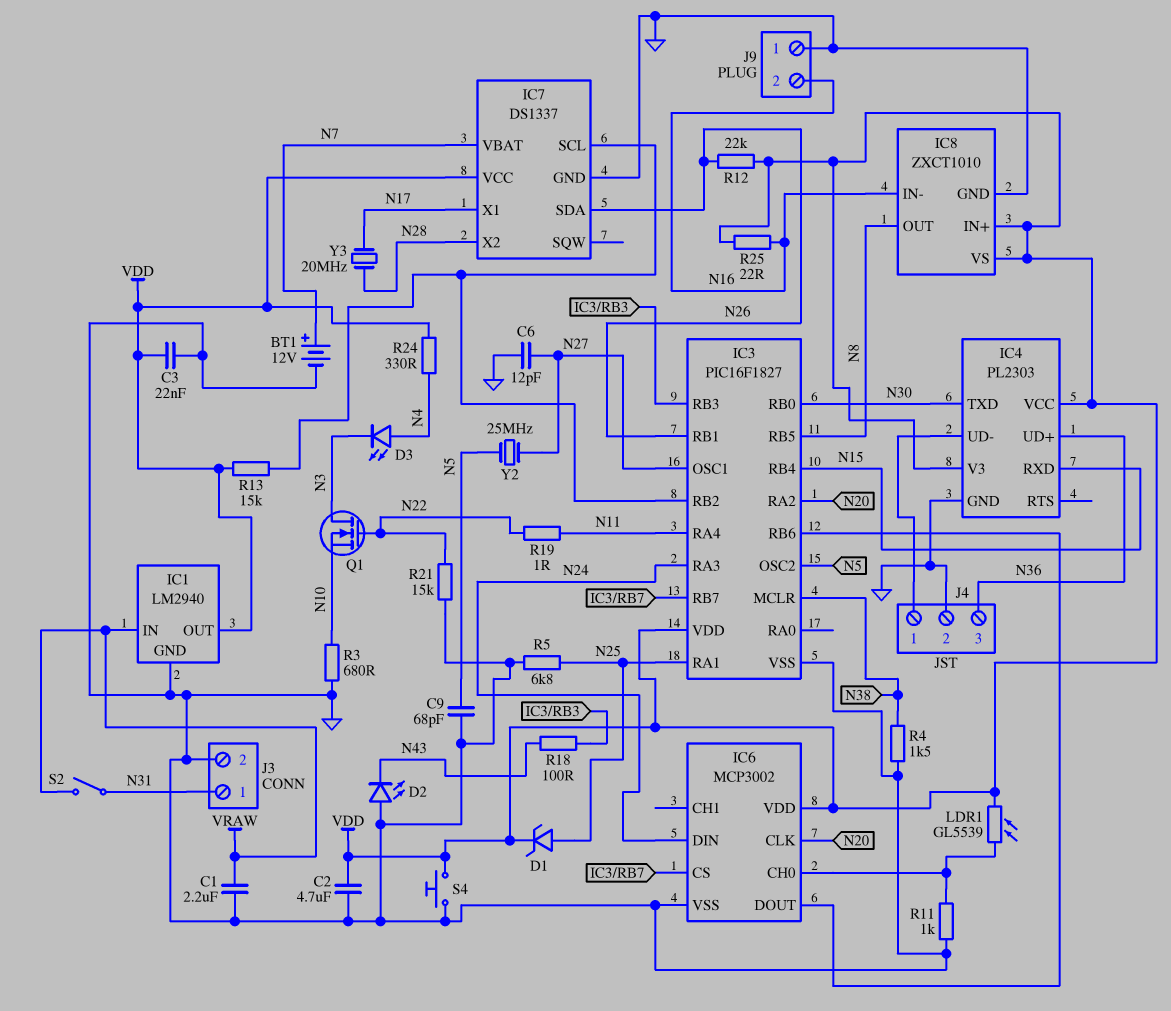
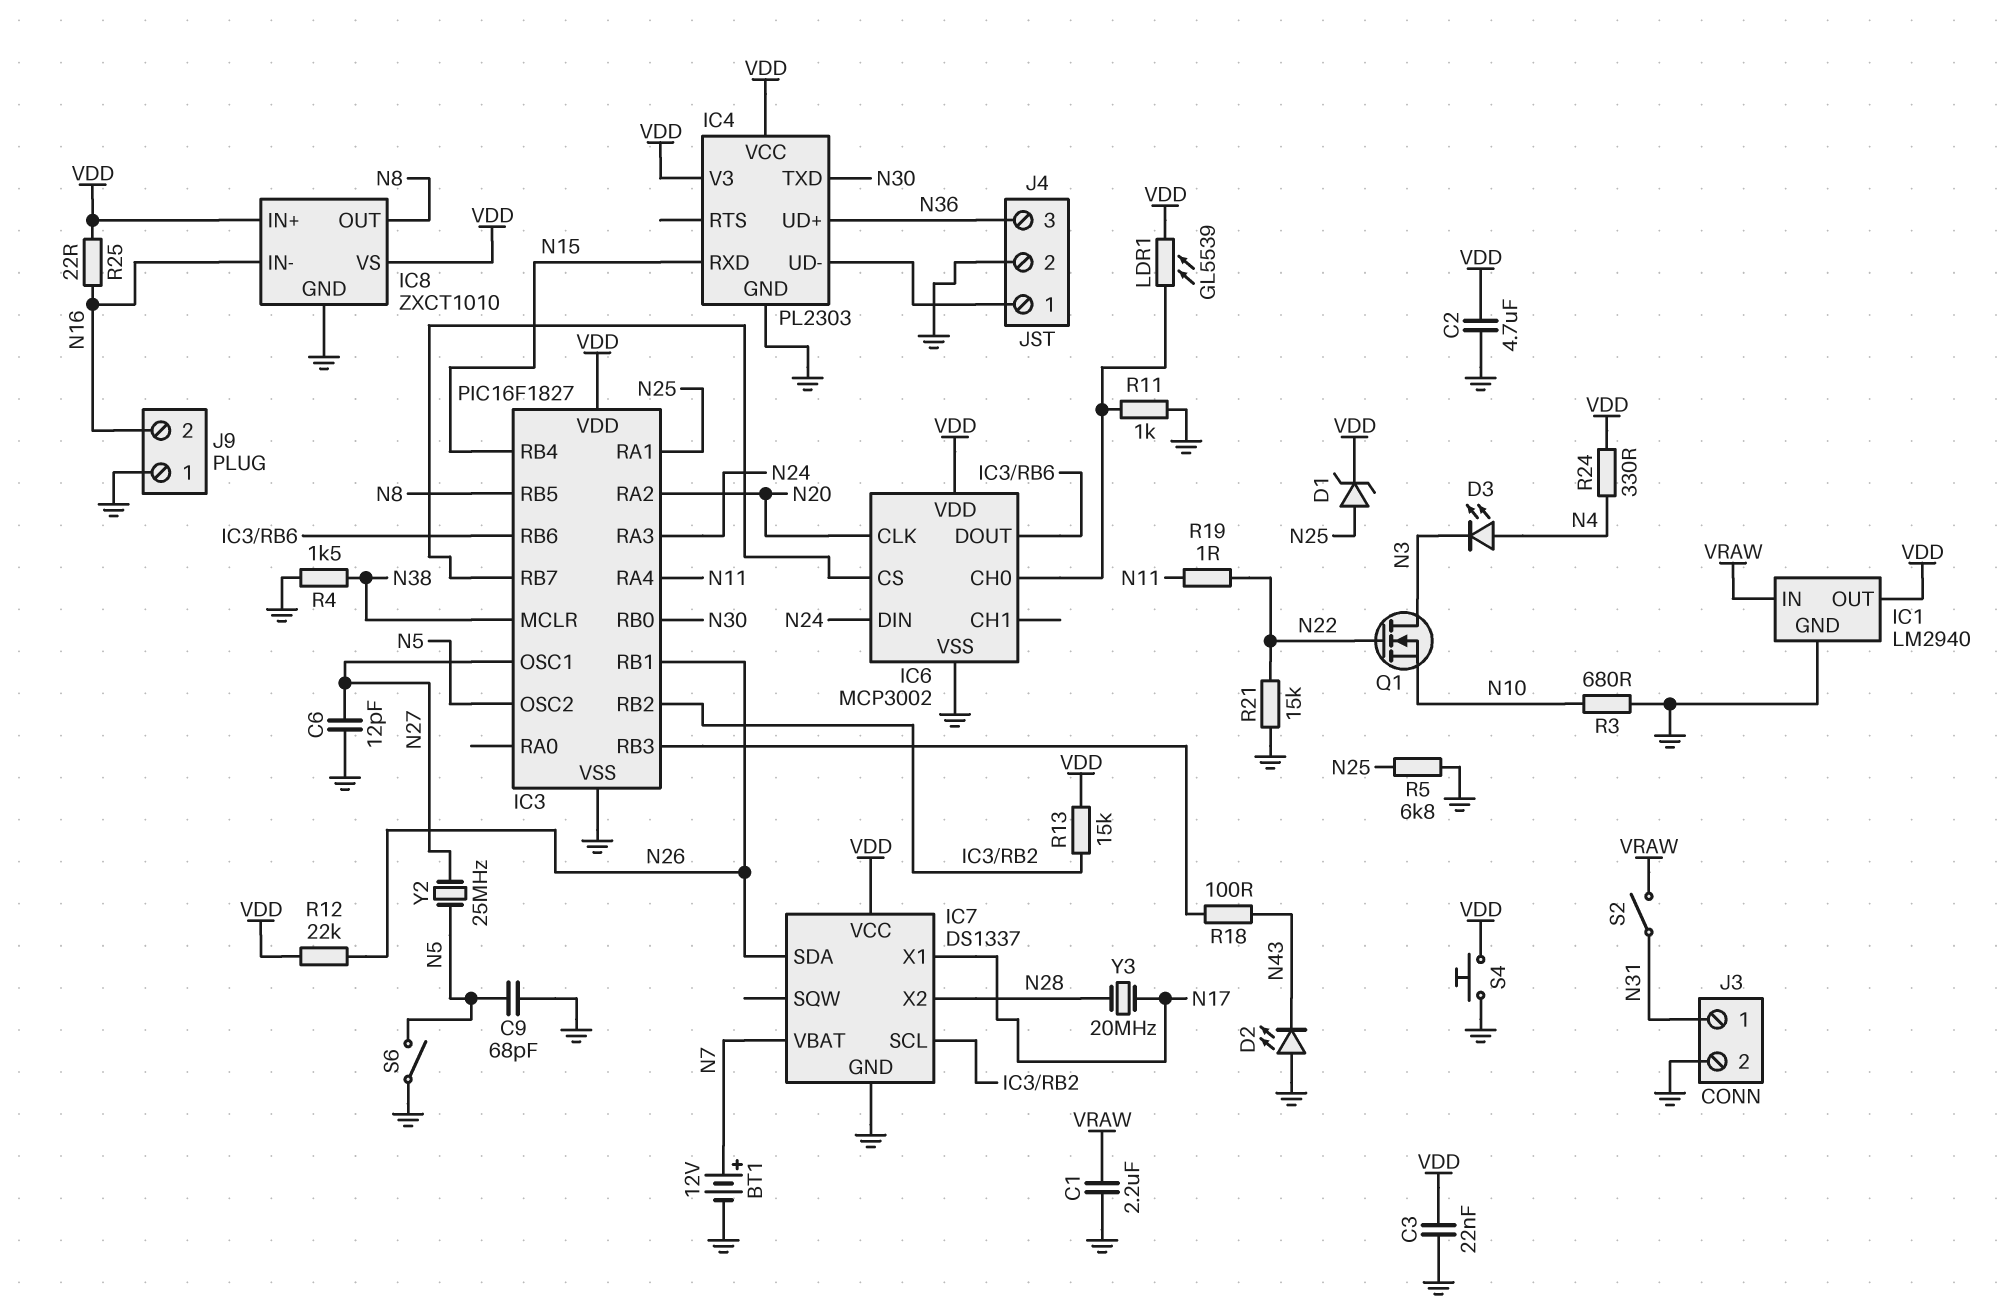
S6: none -> switch (GND, N5)

